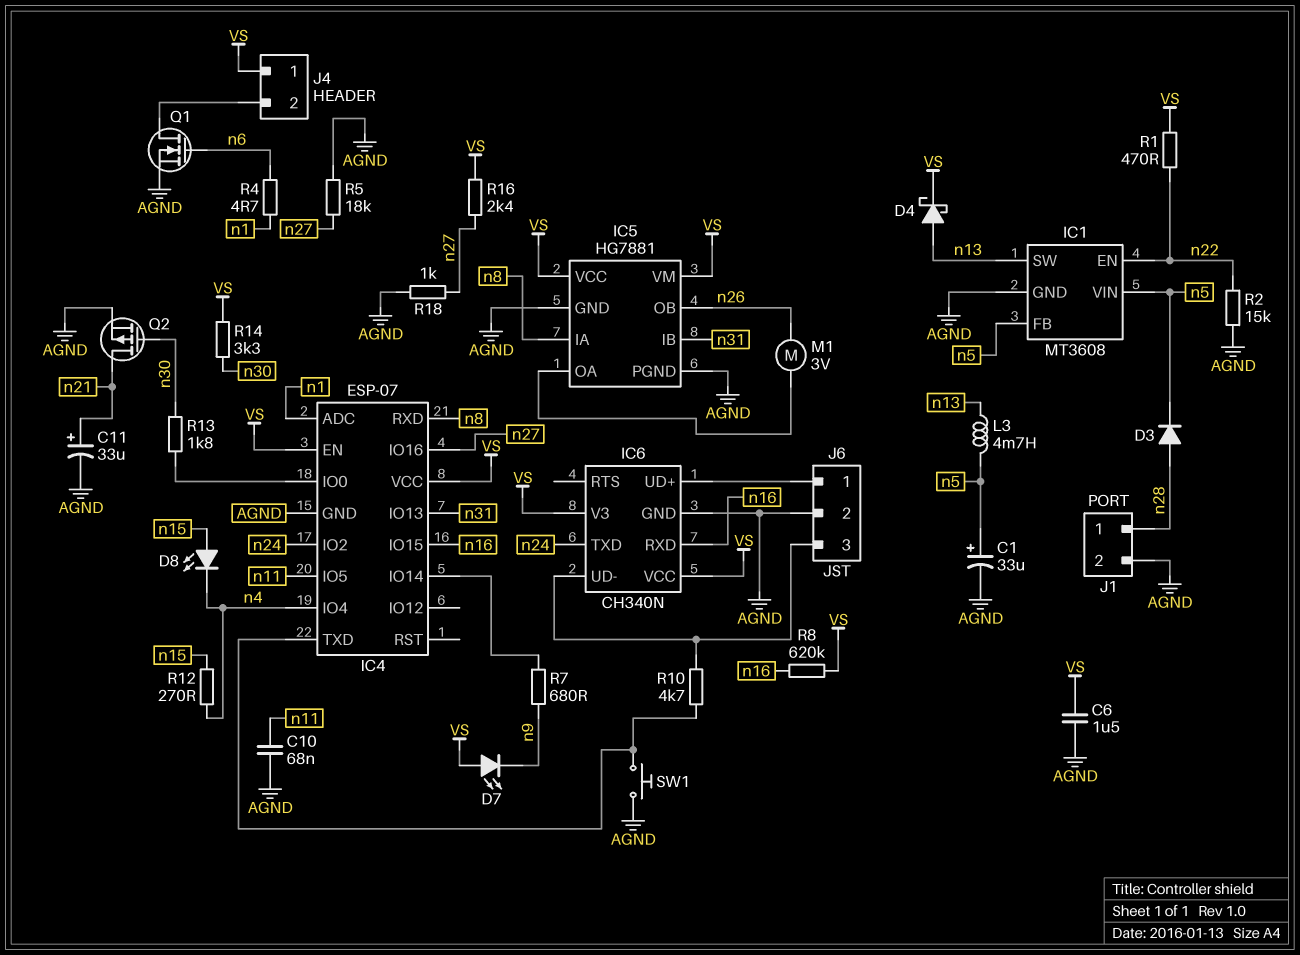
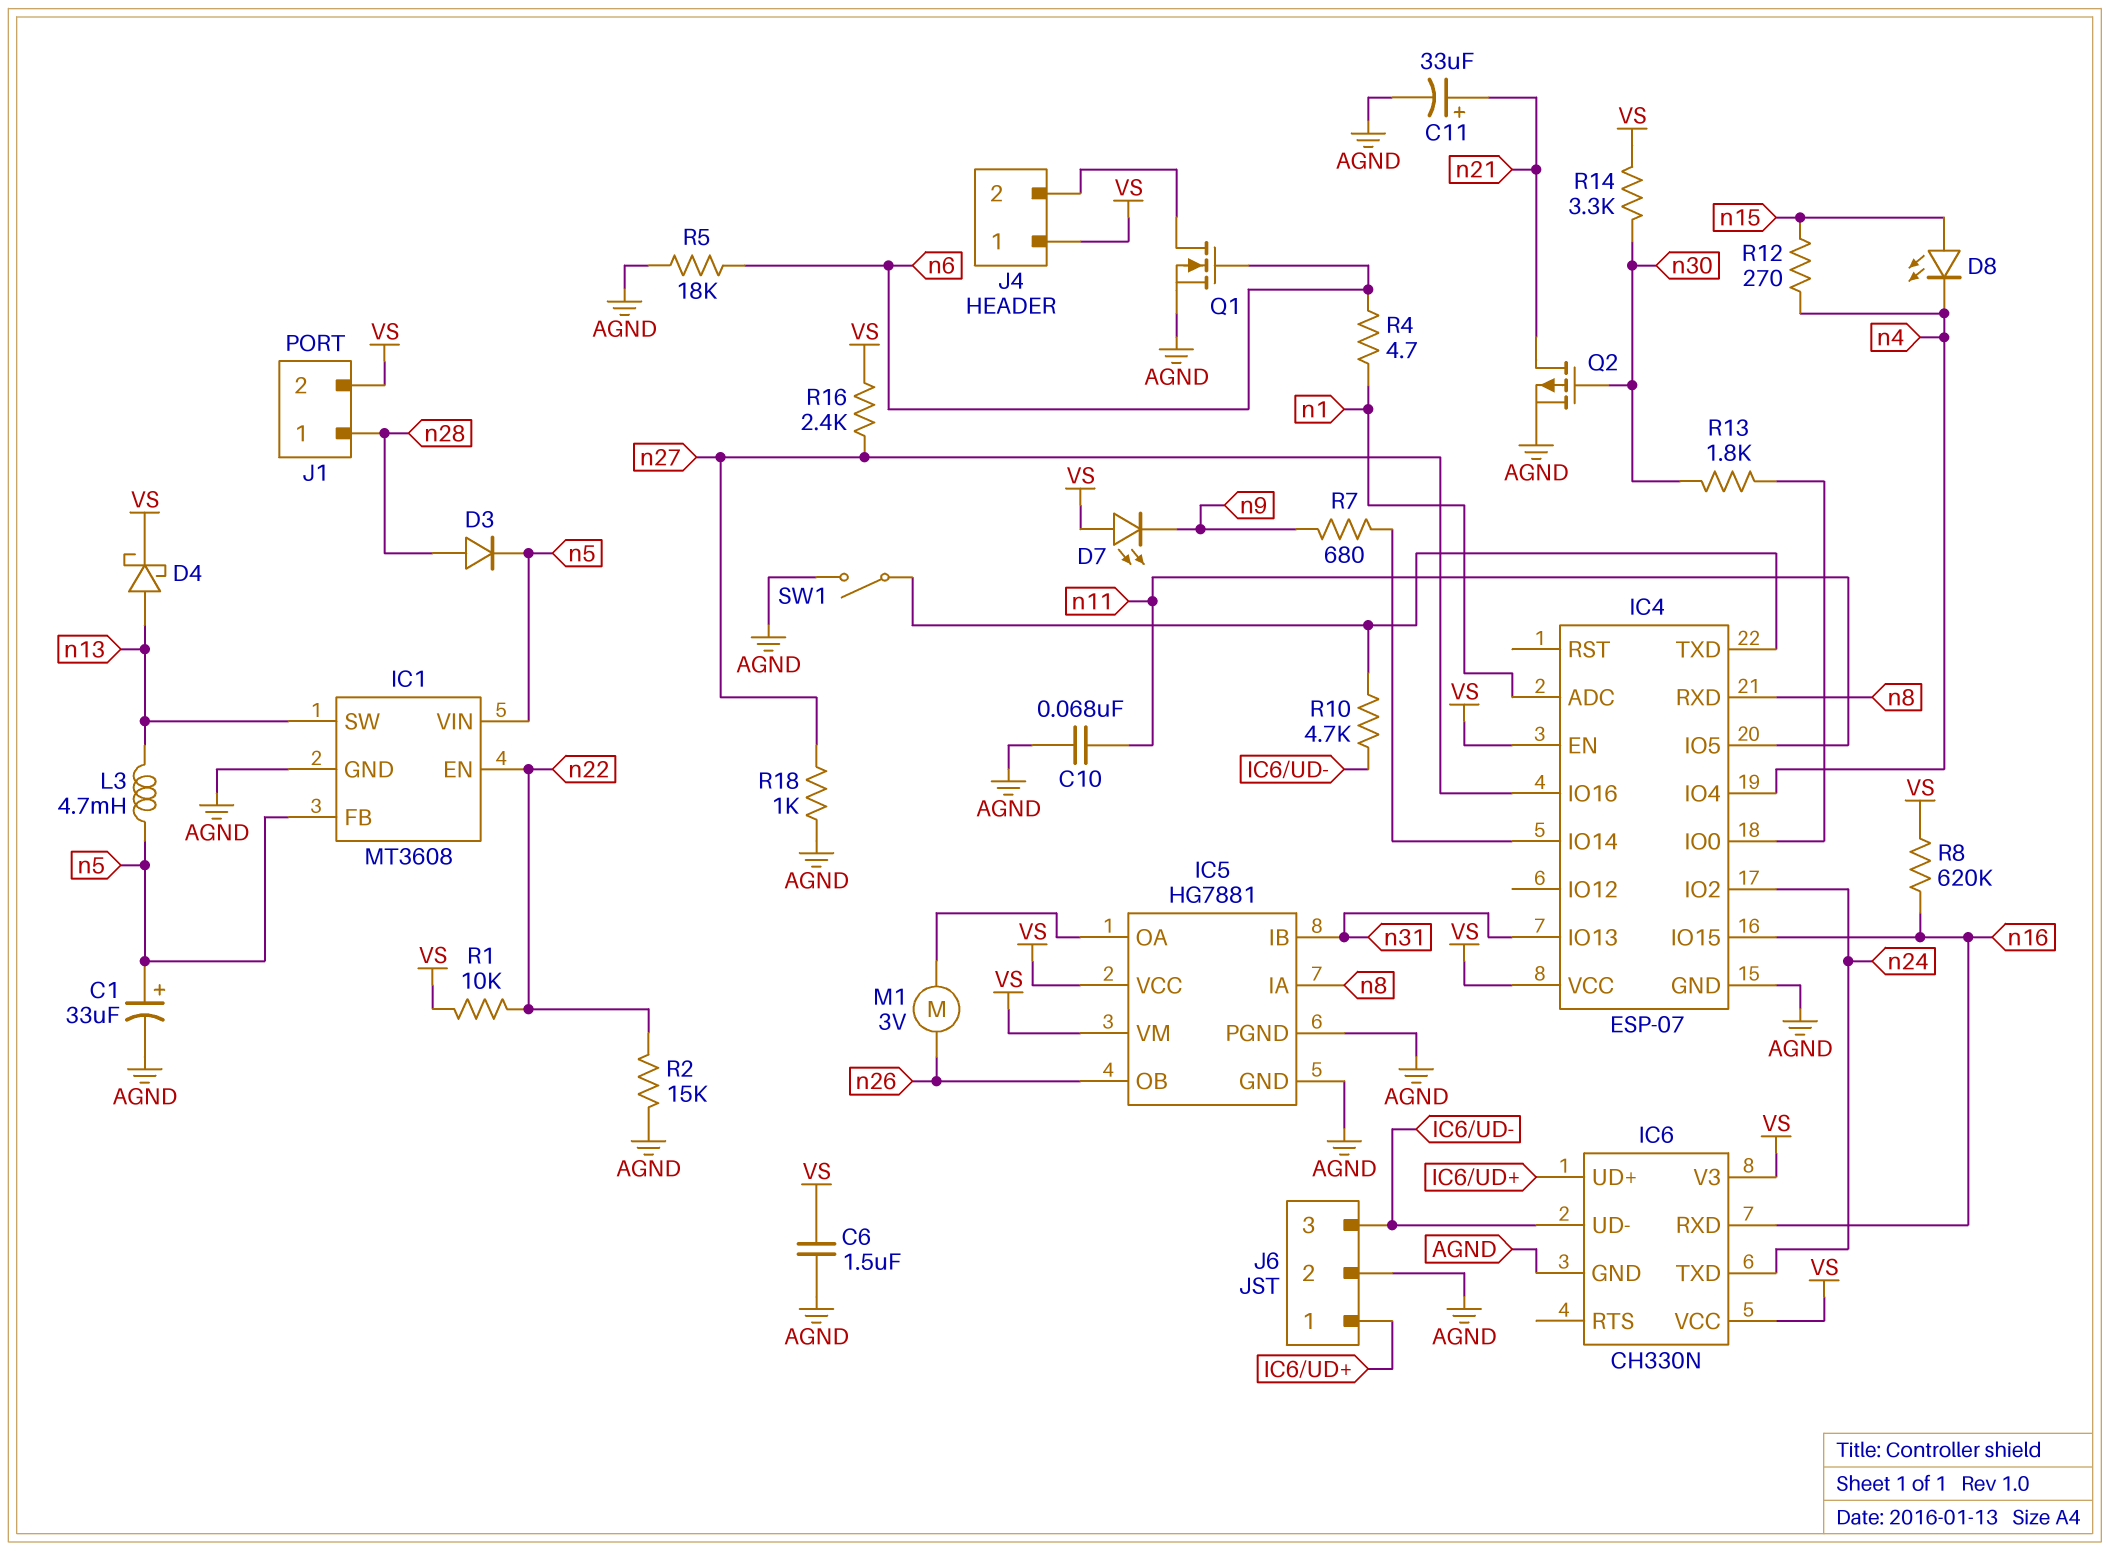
IC6: CH340N -> CH330N
J1 pin 2: AGND -> VS
R1: 470 (VS, n22) -> 10k (VS, n22)
R5: 18k (AGND, n27) -> 18k (AGND, n6)
SW1: button (AGND, IC4/TXD) -> switch (AGND, IC4/TXD)

